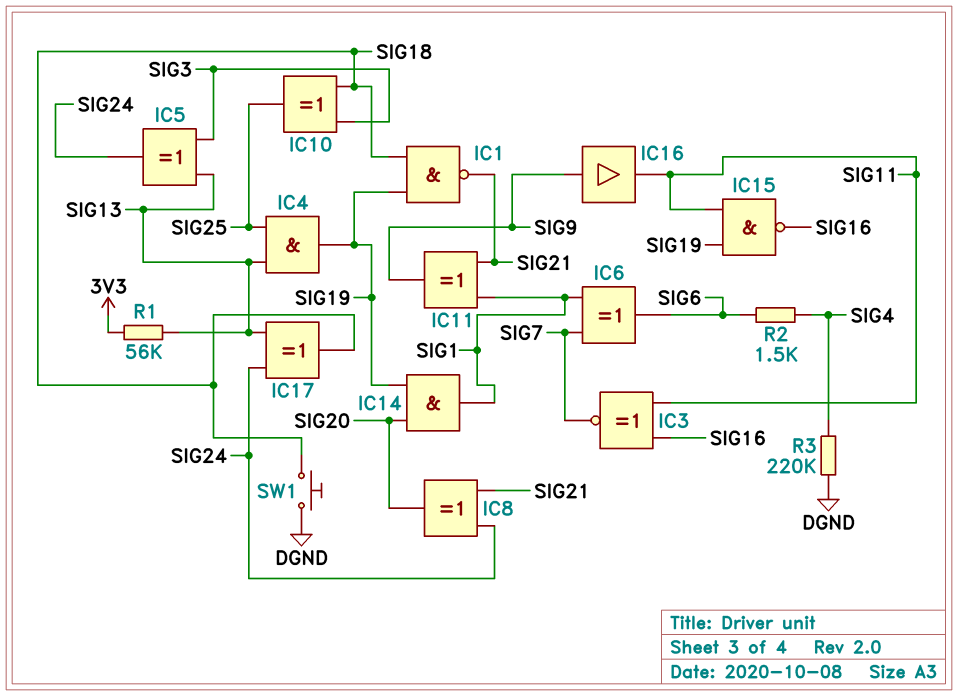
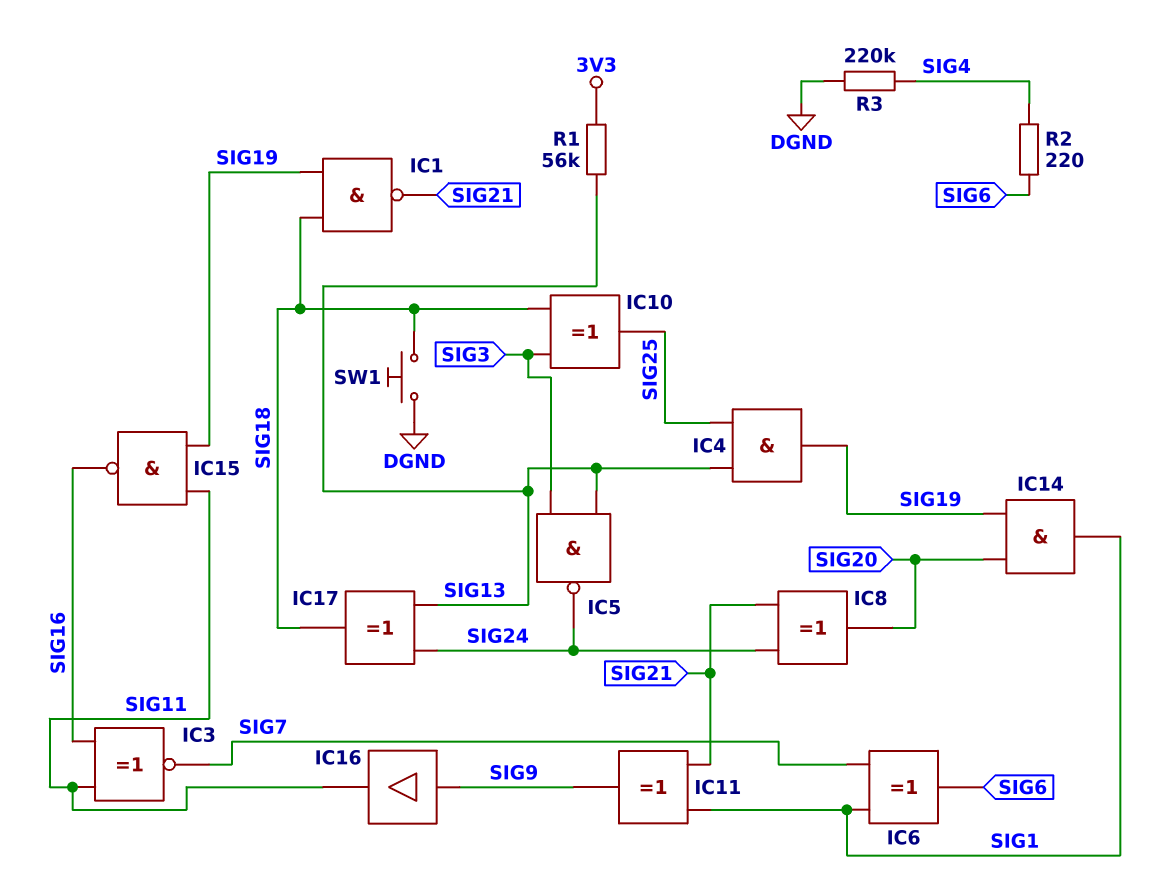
IC5: XOR (in SIG3, in SIG13, out SIG24) -> NAND (in SIG3, in SIG13, out SIG24)
R2: 1.5k (SIG4, SIG6) -> 220 (SIG4, SIG6)

